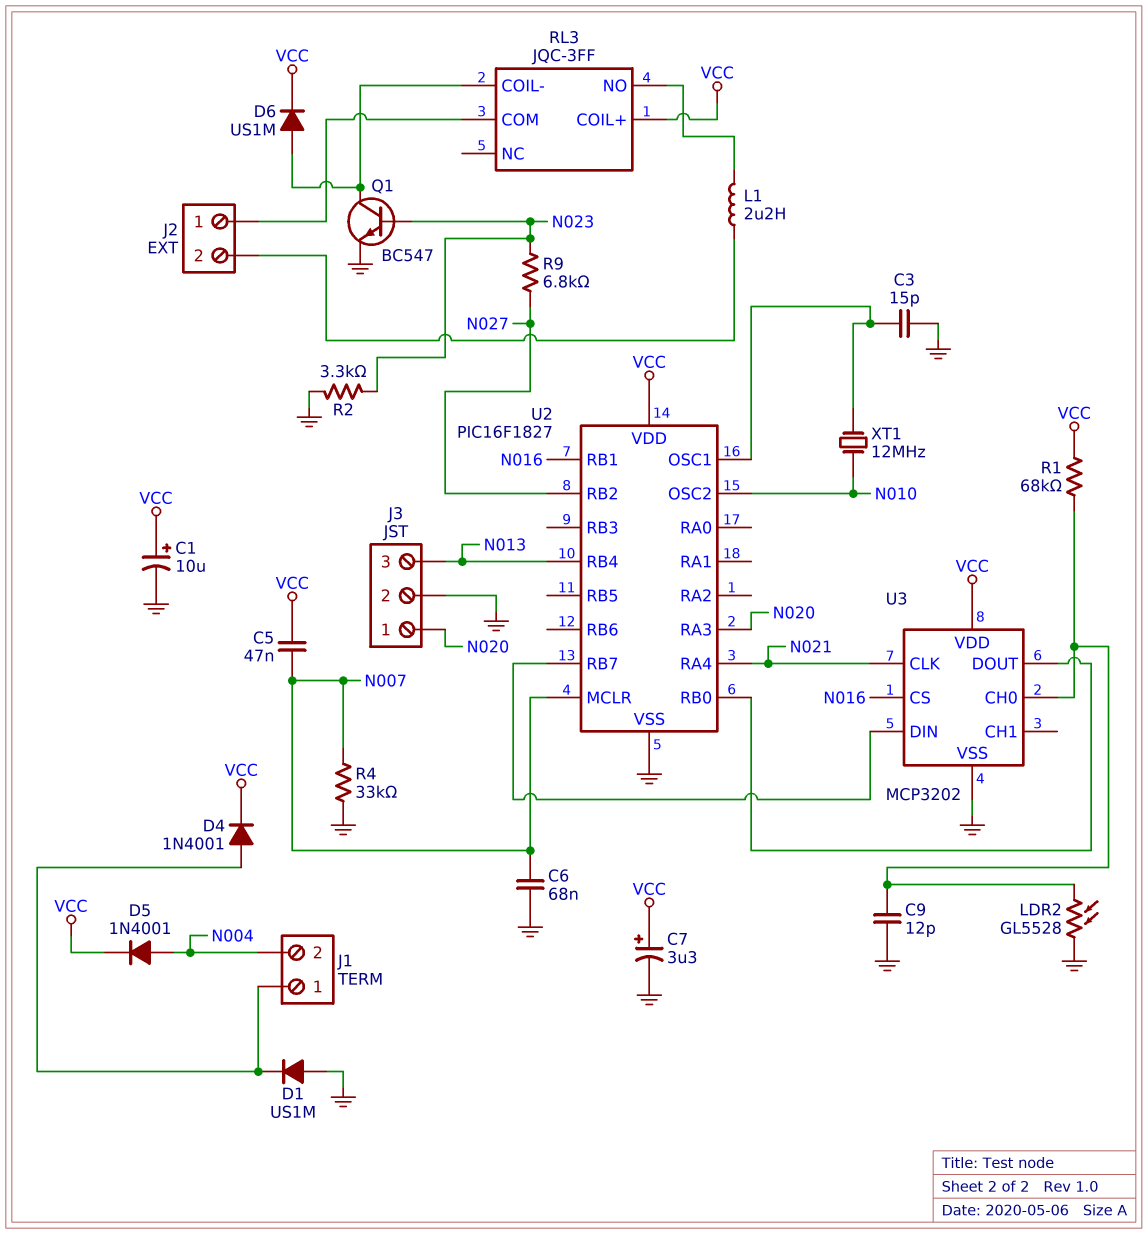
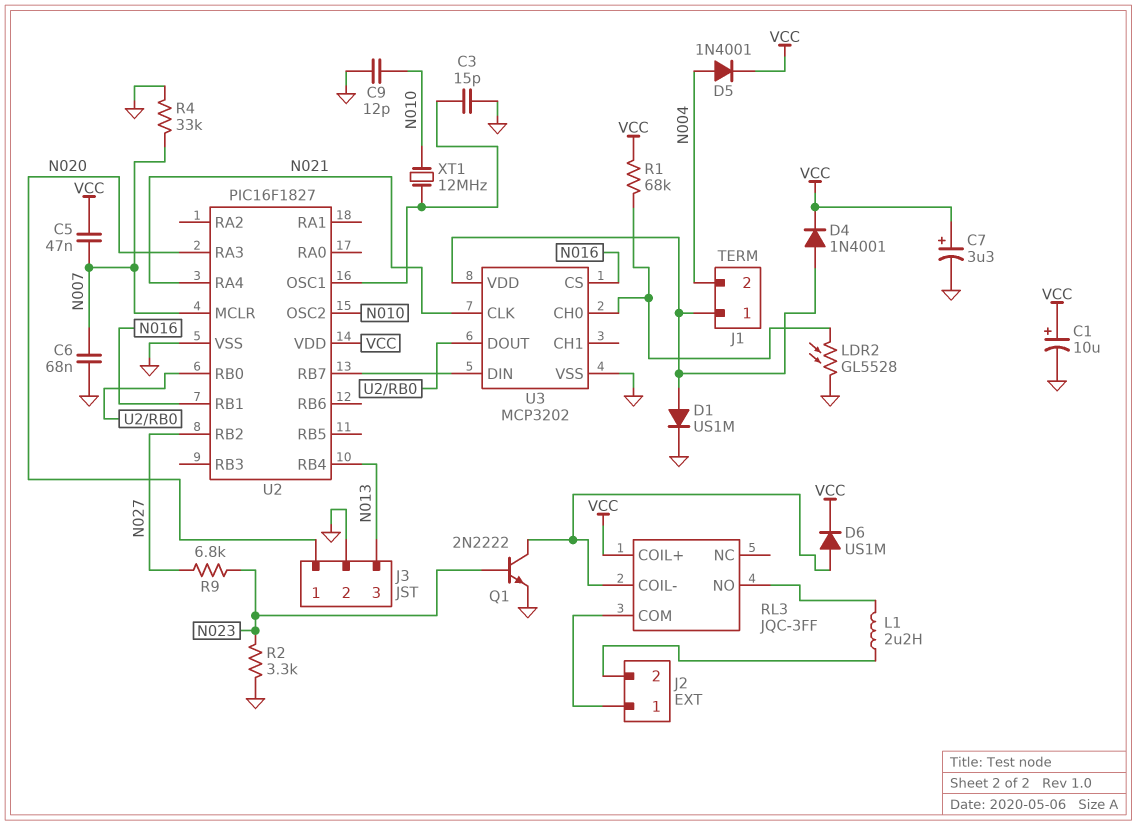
C9: 12pF (GND, U3/CH0) -> 12pF (GND, N010)
D1: diode US1M (A GND, K J1/1) -> diode US1M (A J1/1, K GND)
Q1: NPN BC547 (B N023, C RL3/COIL-, E GND) -> NPN 2N2222 (B N023, C RL3/COIL-, E GND)
U3 pin VDD: VCC -> J1/1

